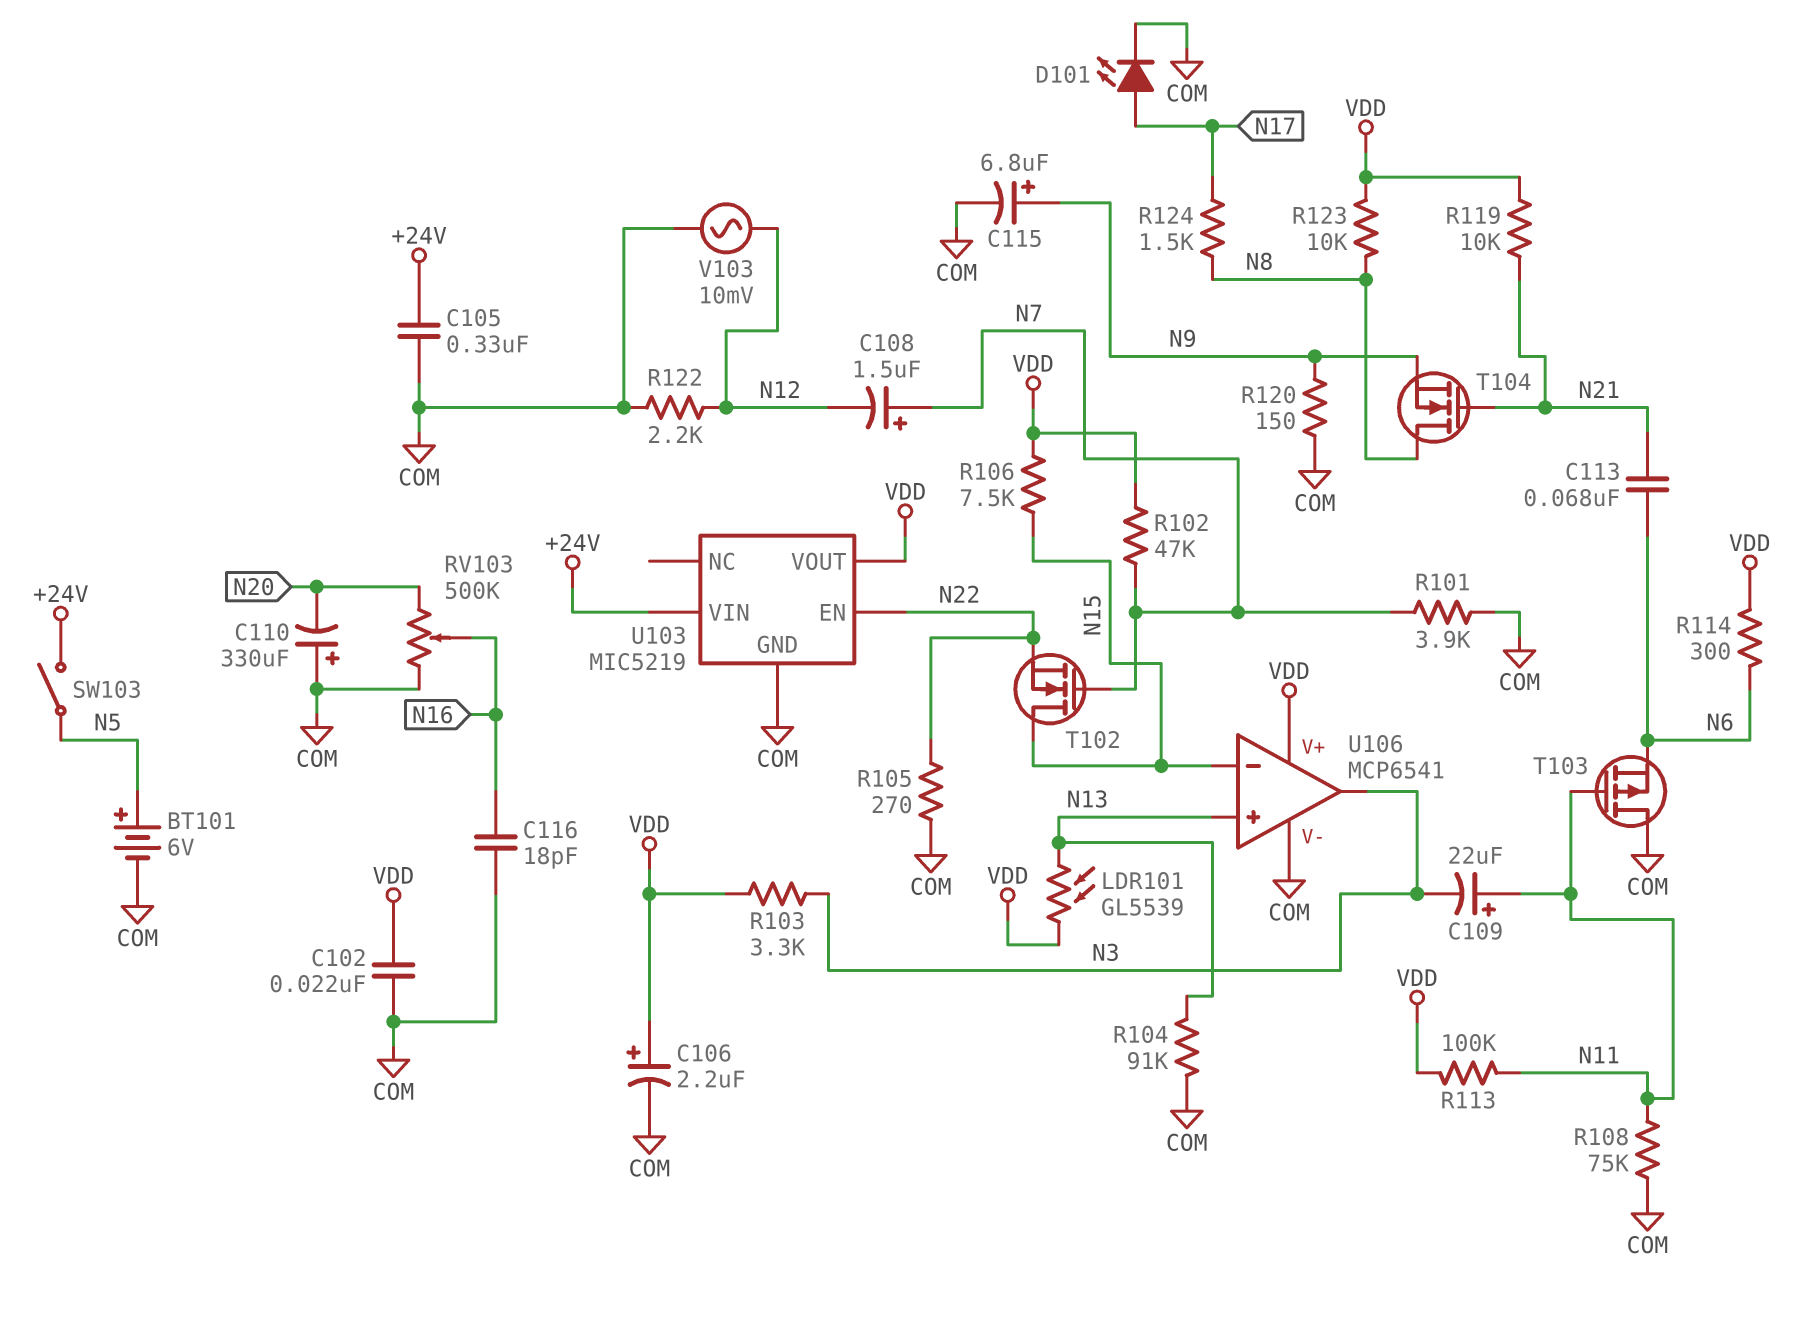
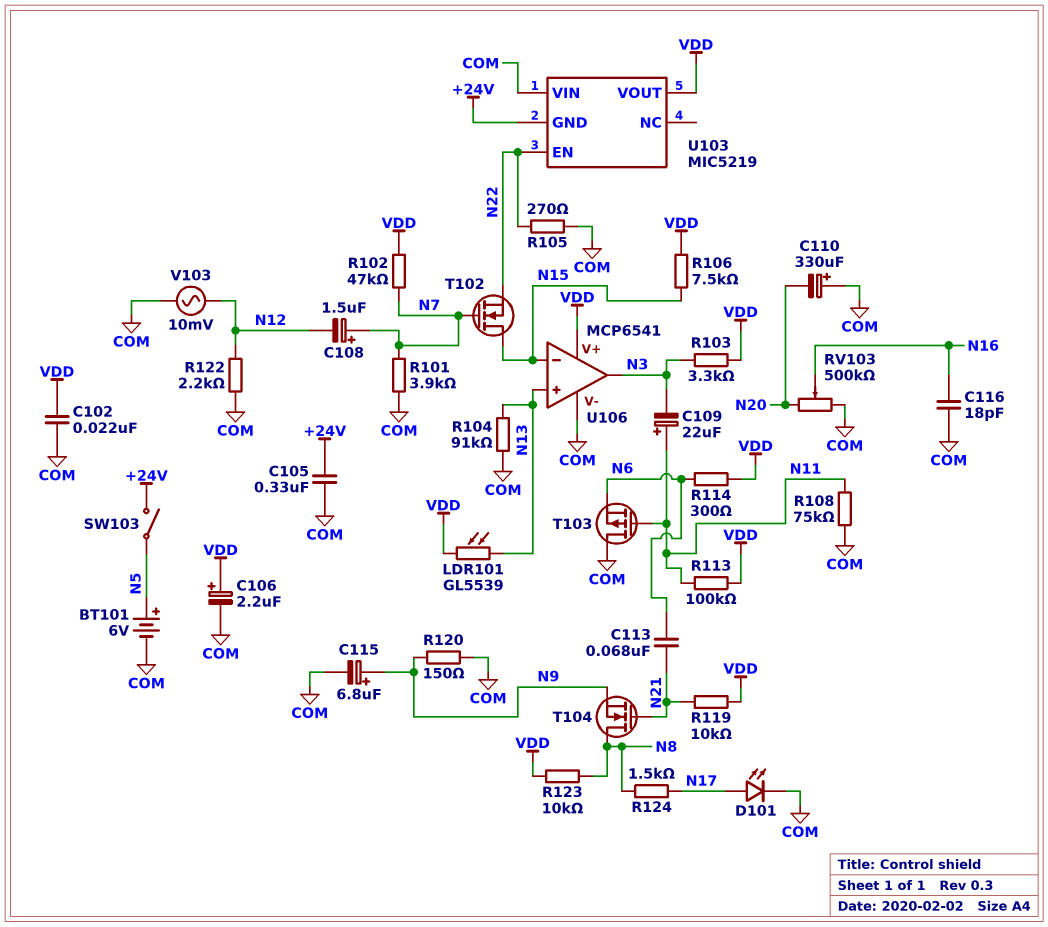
U103 pin GND: COM -> +24V
U103 pin VIN: +24V -> COM

